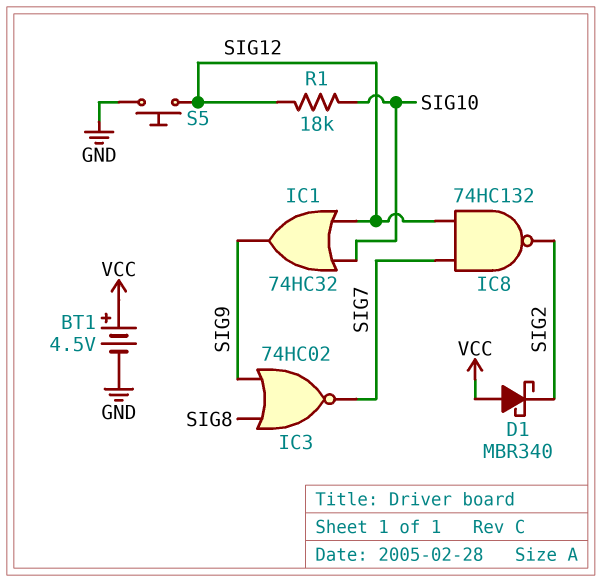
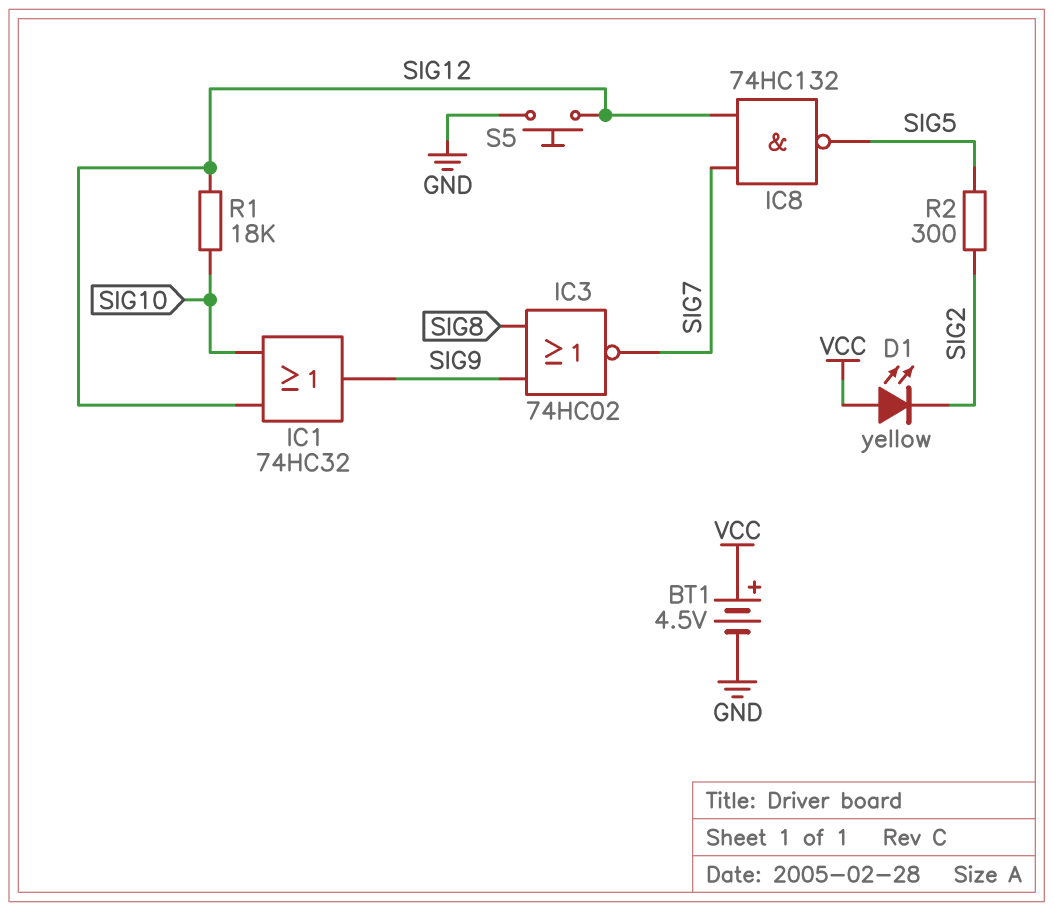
D1: schottky MBR340 (A VCC, K SIG2) -> LED yellow (A VCC, K SIG2)
IC8: NAND 74HC132 (in SIG7, in SIG12, out SIG2) -> NAND 74HC132 (in SIG7, in SIG12, out SIG5)
R2: none -> 300 (SIG2, SIG5)

